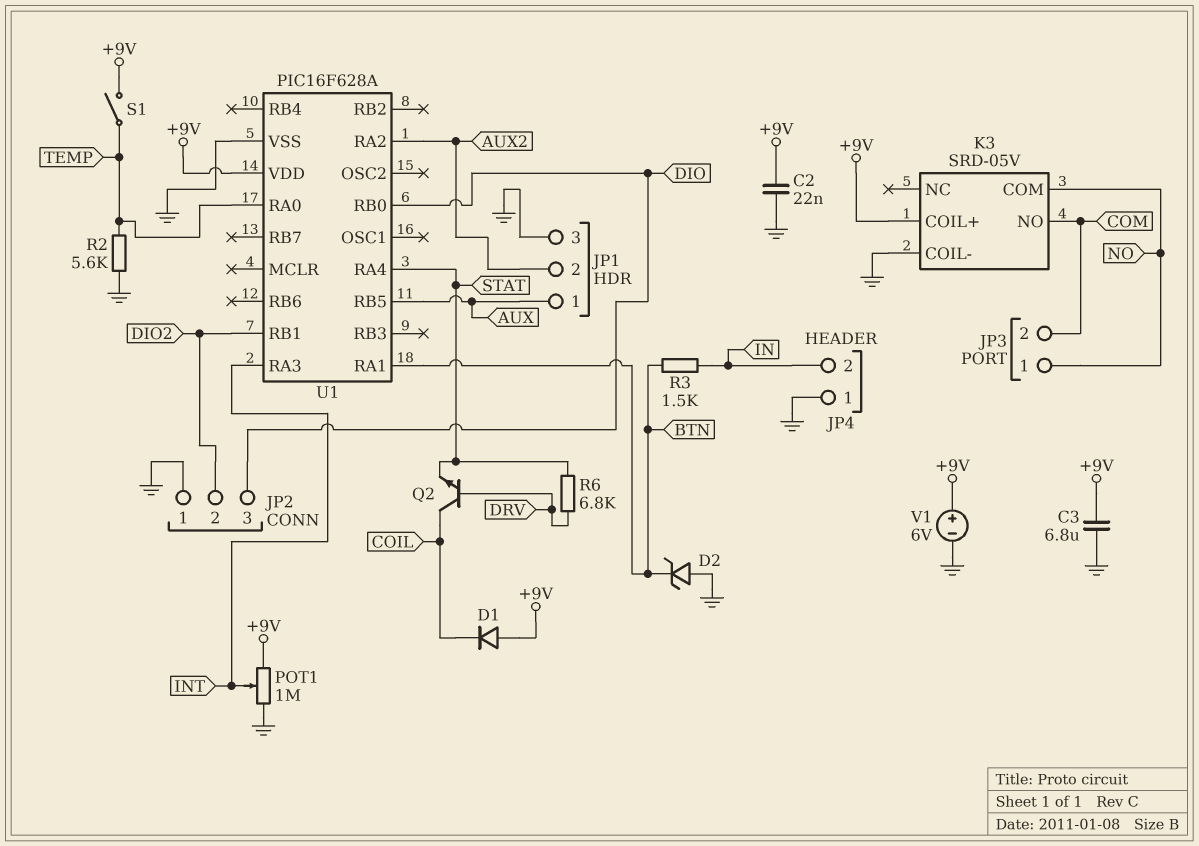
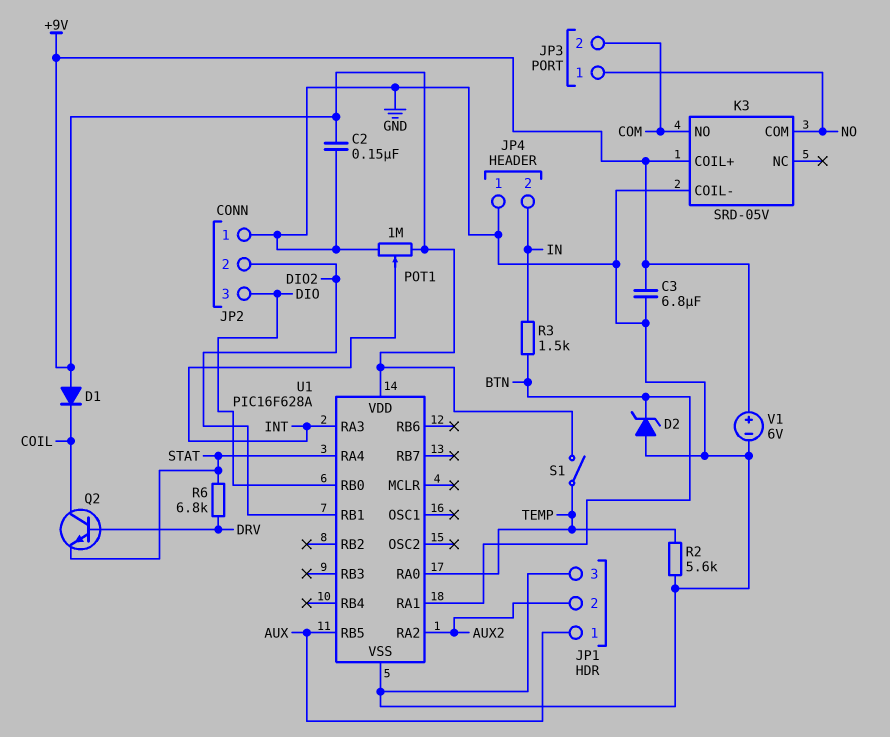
C2: 22nF (+9V, GND) -> 150nF (+9V, GND)

